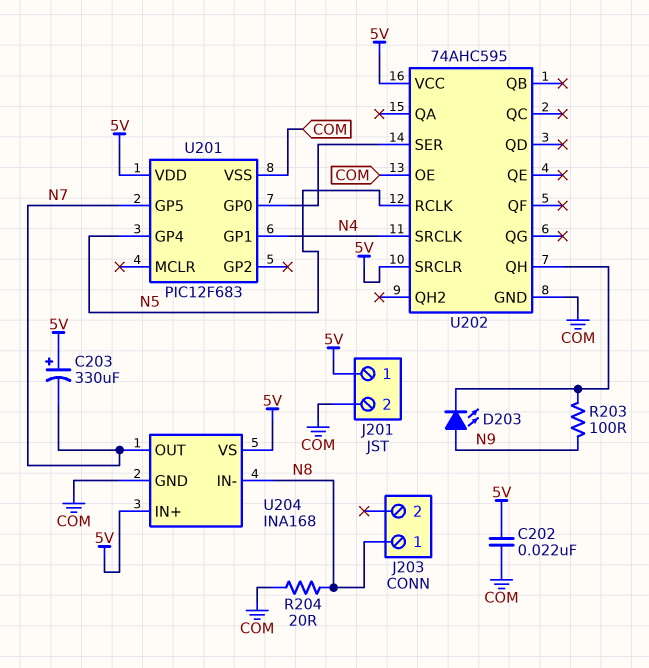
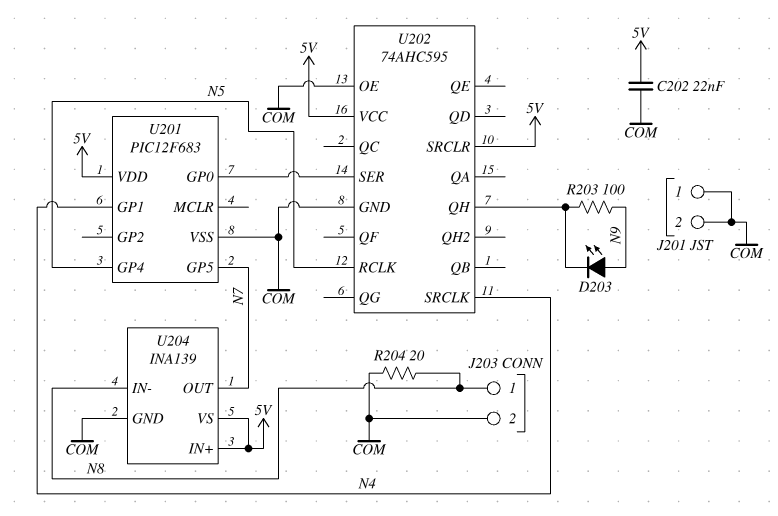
C203: 330uF (plus 5V, minus N7) -> none
J201 pin 1: 5V -> COM
J203 pin 2: none -> COM
U204: INA168 -> INA139

